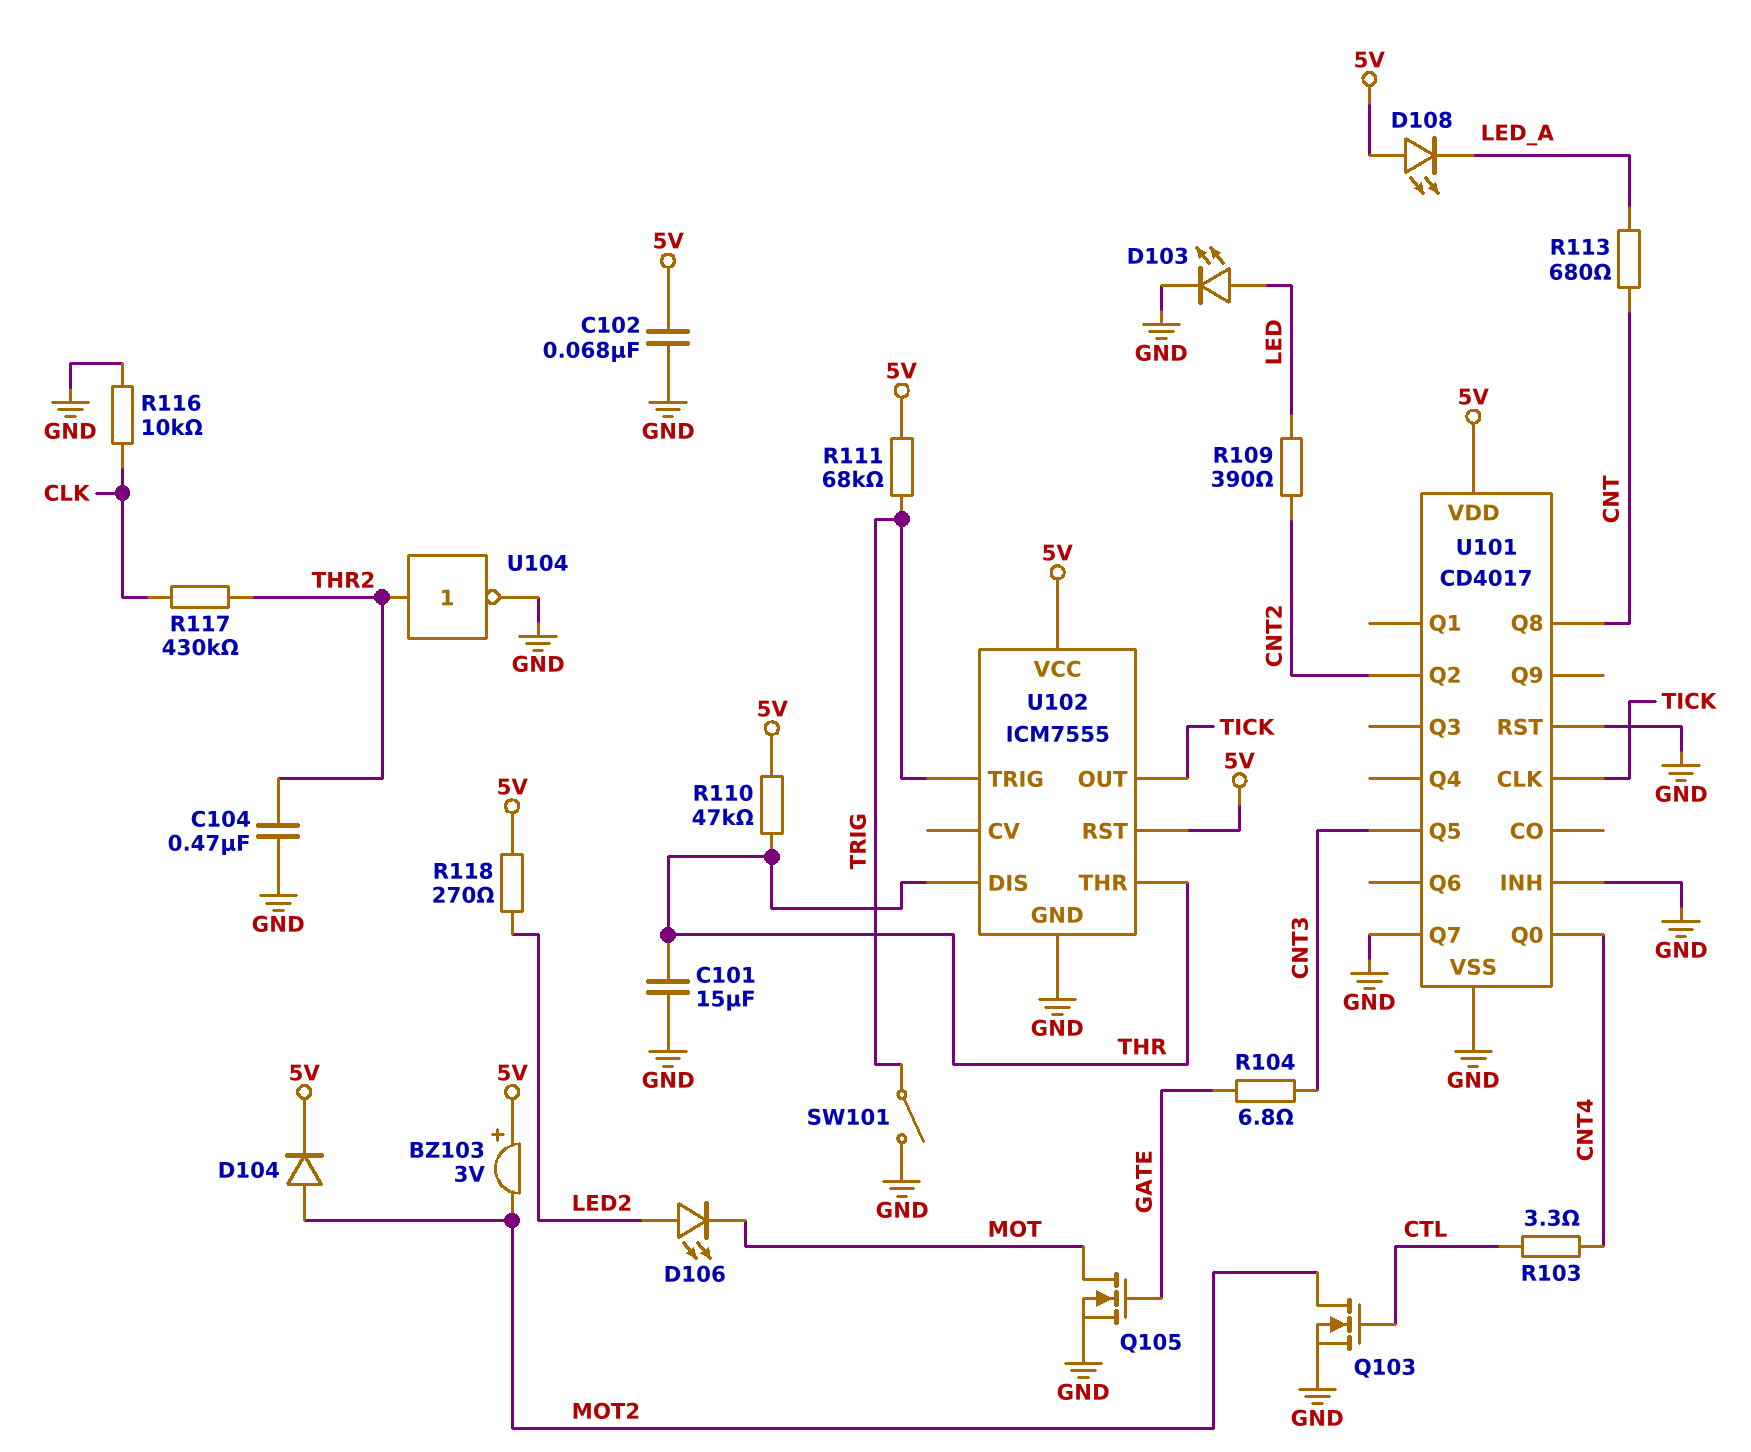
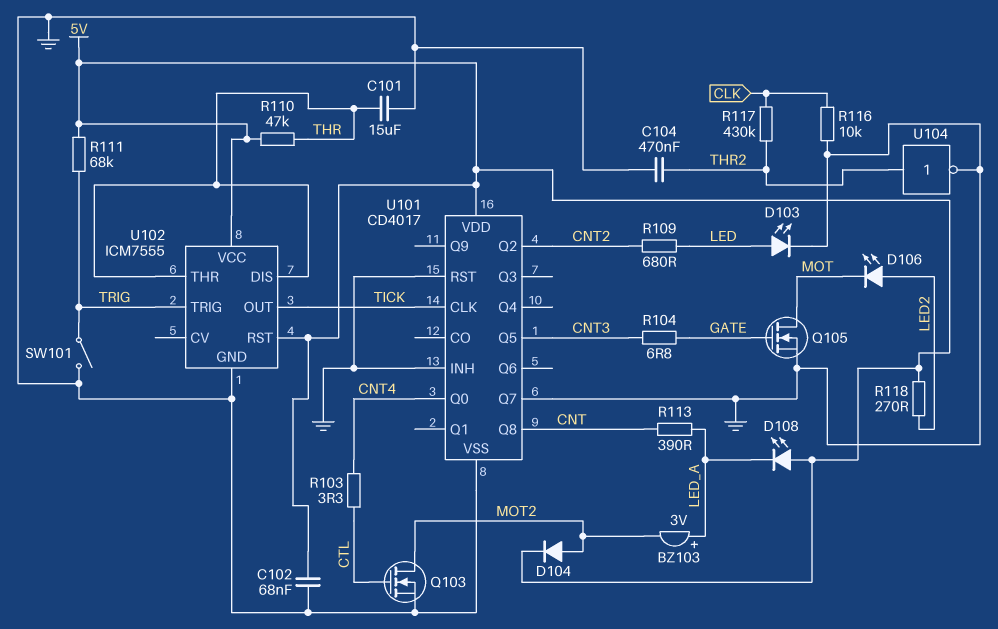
BZ103: buzzer 3V (plus 5V, minus MOT2) -> buzzer 3V (plus LED_A, minus MOT2)
R109: 390 (CNT2, LED) -> 680 (CNT2, LED)
R113: 680 (CNT, LED_A) -> 390 (CNT, LED_A)

